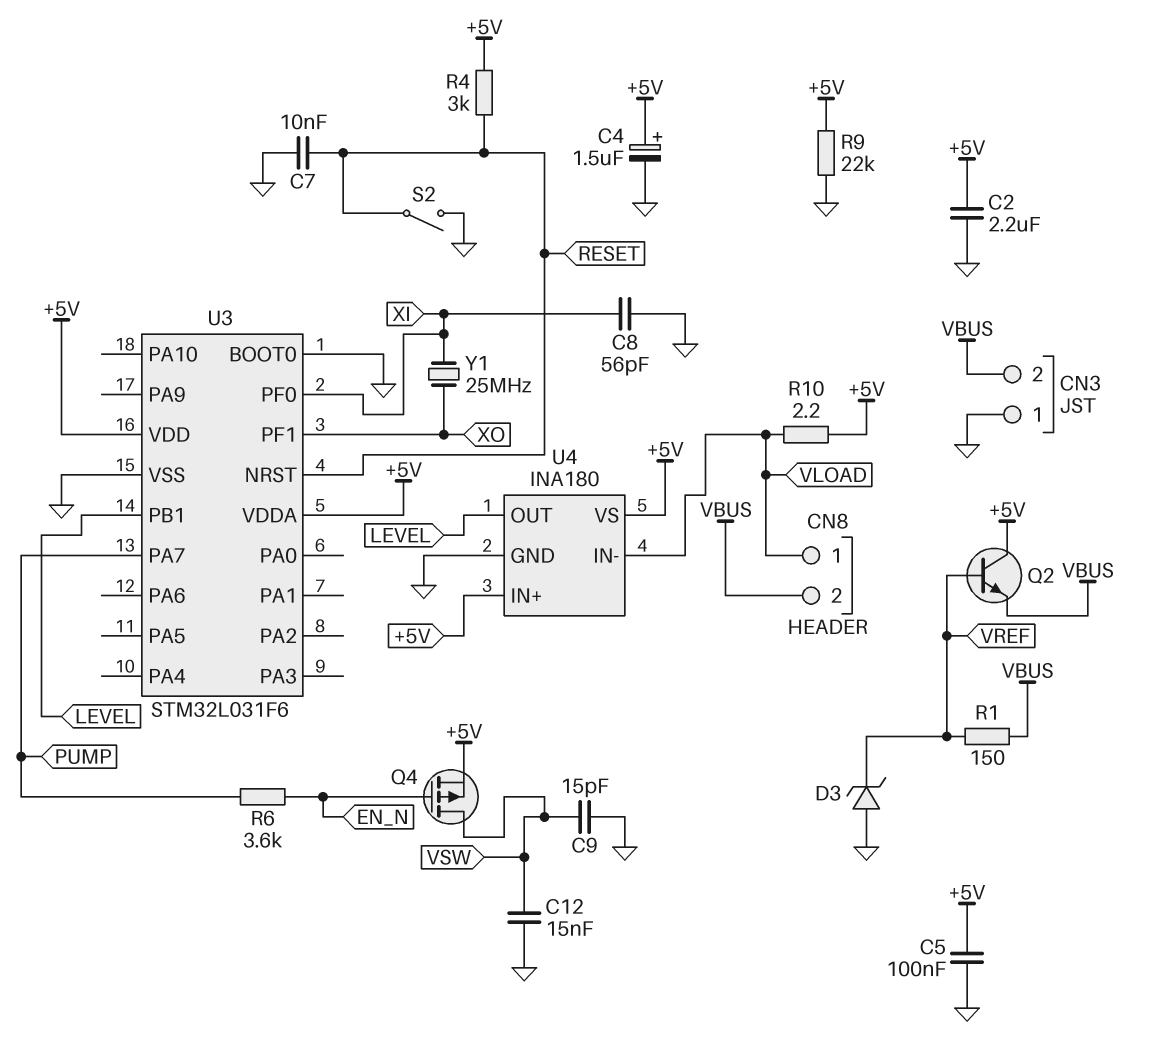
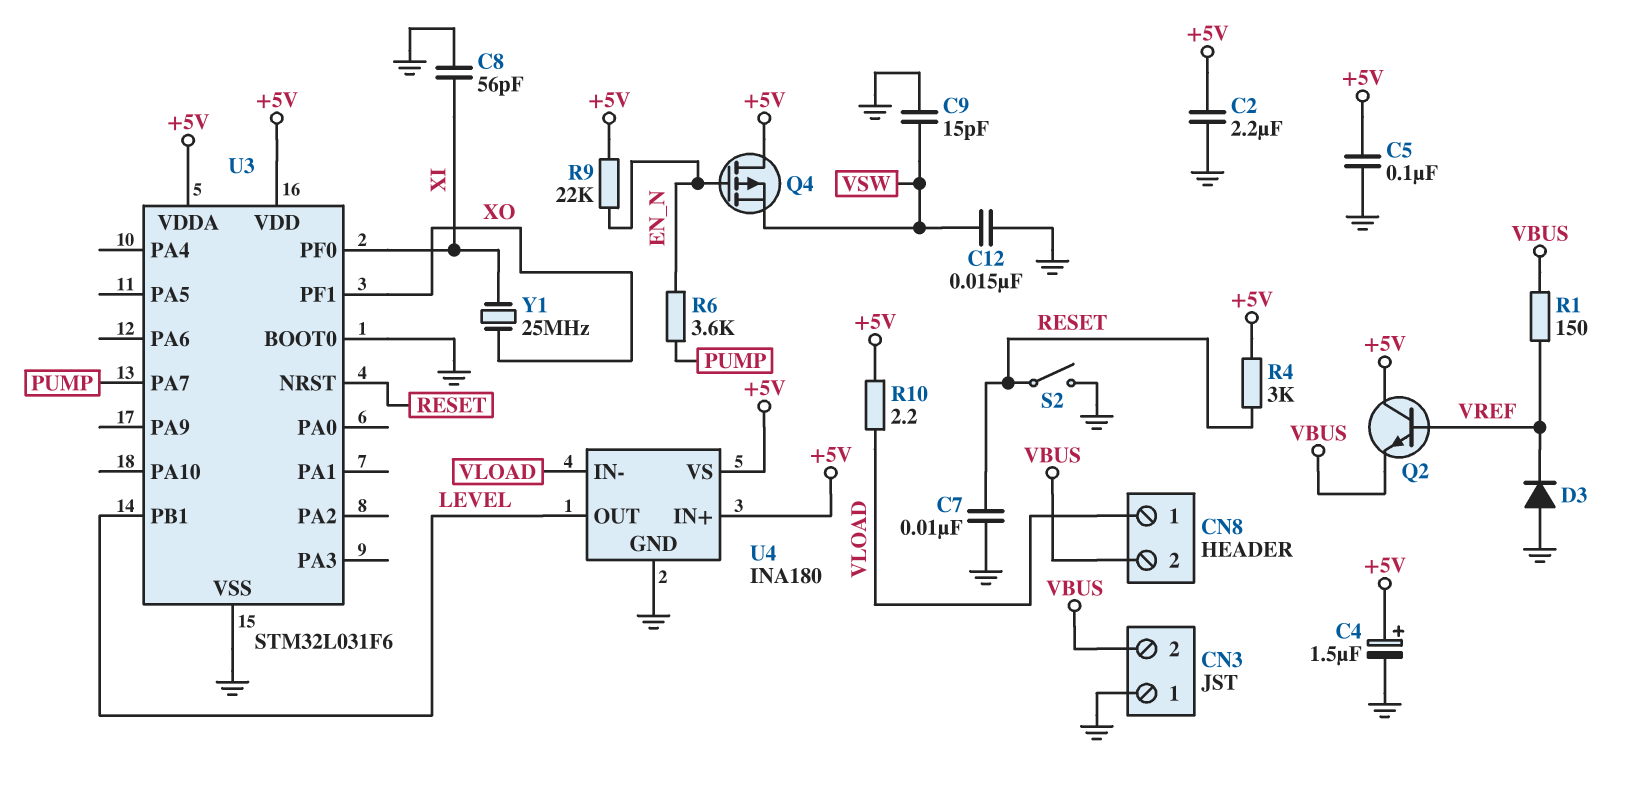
D3: zener (A GND, K VREF) -> diode (A GND, K VREF)
Q4: PMOS (G EN_N, D VSW, S +5V) -> PMOS (G EN_N, D +5V, S VSW)
R9: 22k (+5V, GND) -> 22k (+5V, EN_N)

